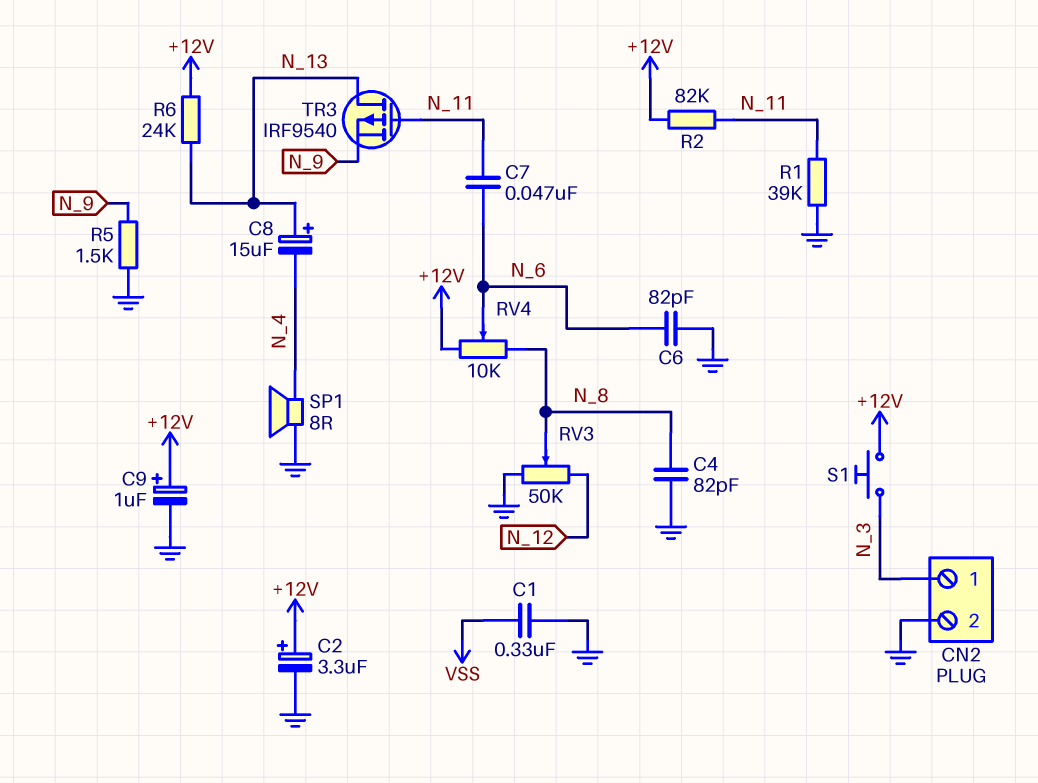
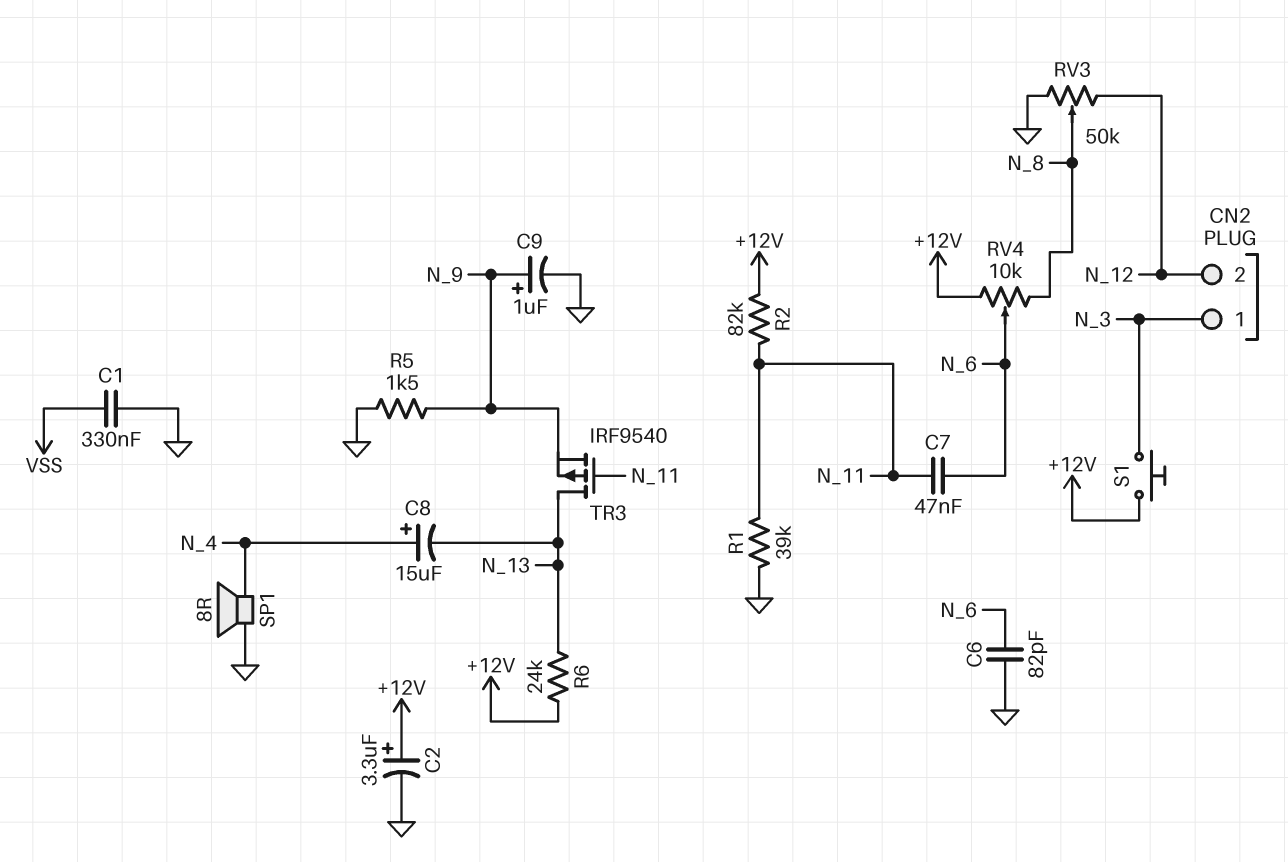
C4: 82pF (GND, N_8) -> none
C8: 15uF (plus N_13, minus N_4) -> 15uF (plus N_4, minus N_13)
C9: 1uF (plus +12V, minus GND) -> 1uF (plus N_9, minus GND)
CN2 pin 2: GND -> N_12

